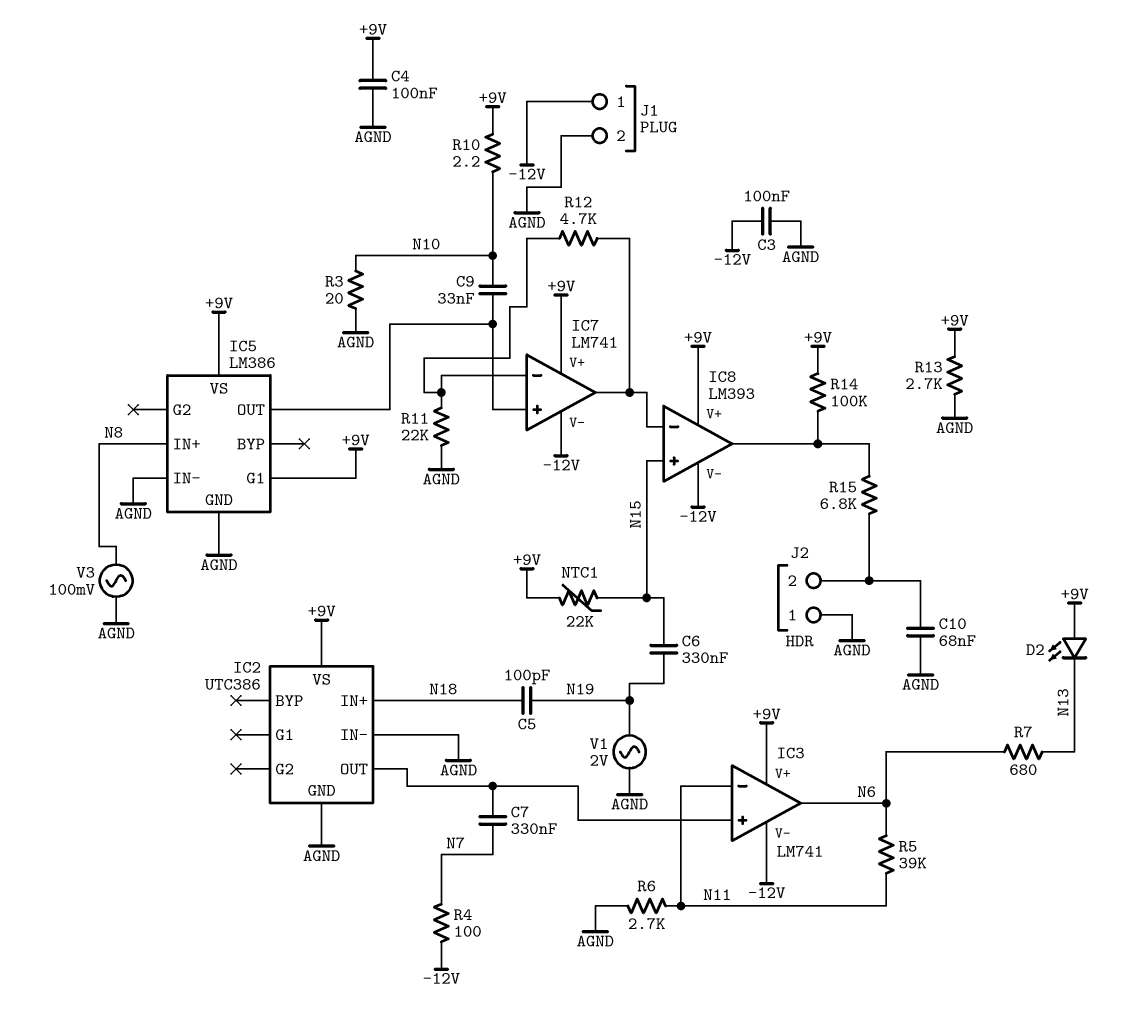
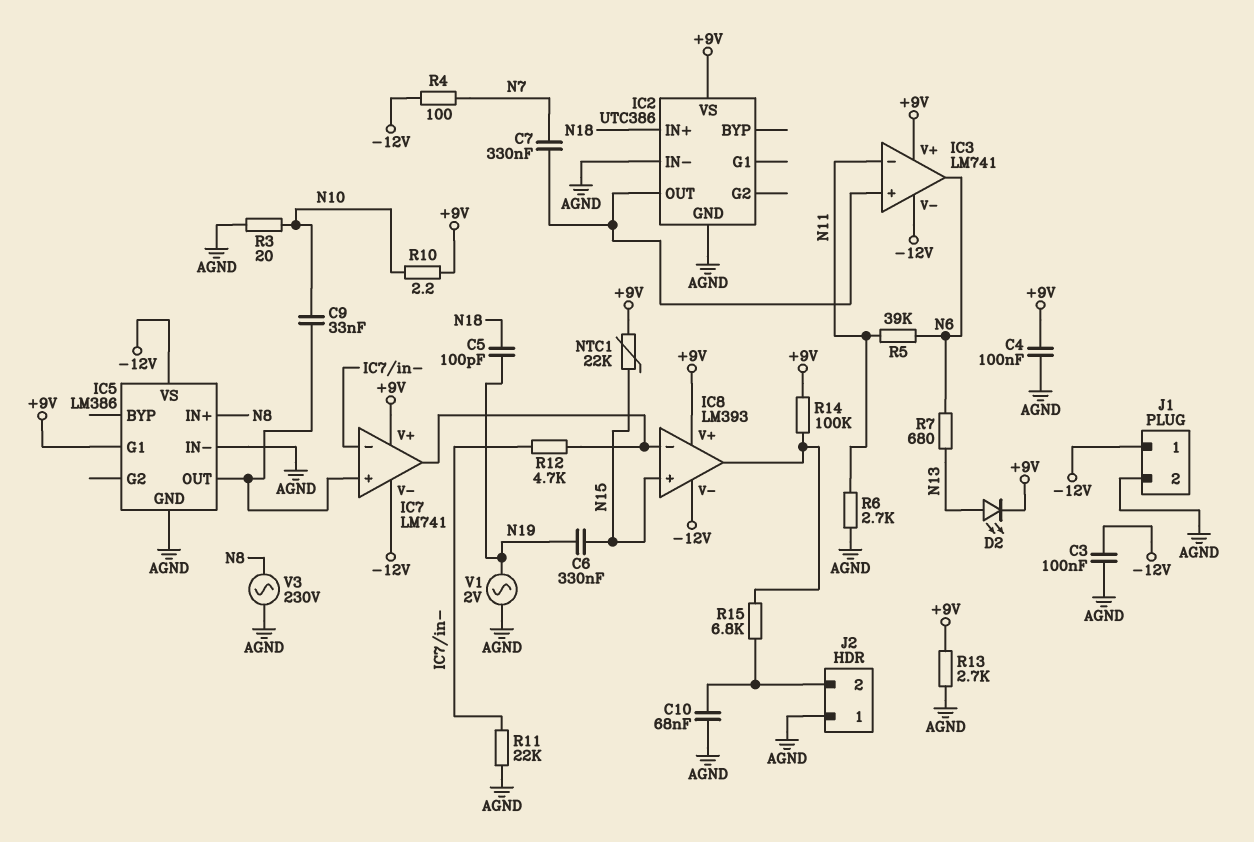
D2: LED (A +9V, K N13) -> LED (A N13, K +9V)
IC5 pin VS: +9V -> -12V
V3: AC 100mV (AGND, N8) -> AC 230V (AGND, N8)

